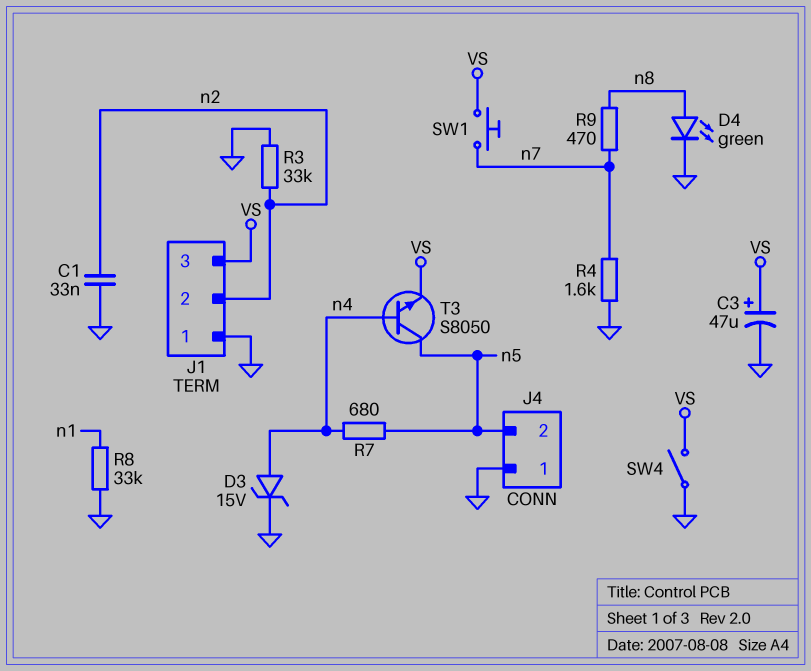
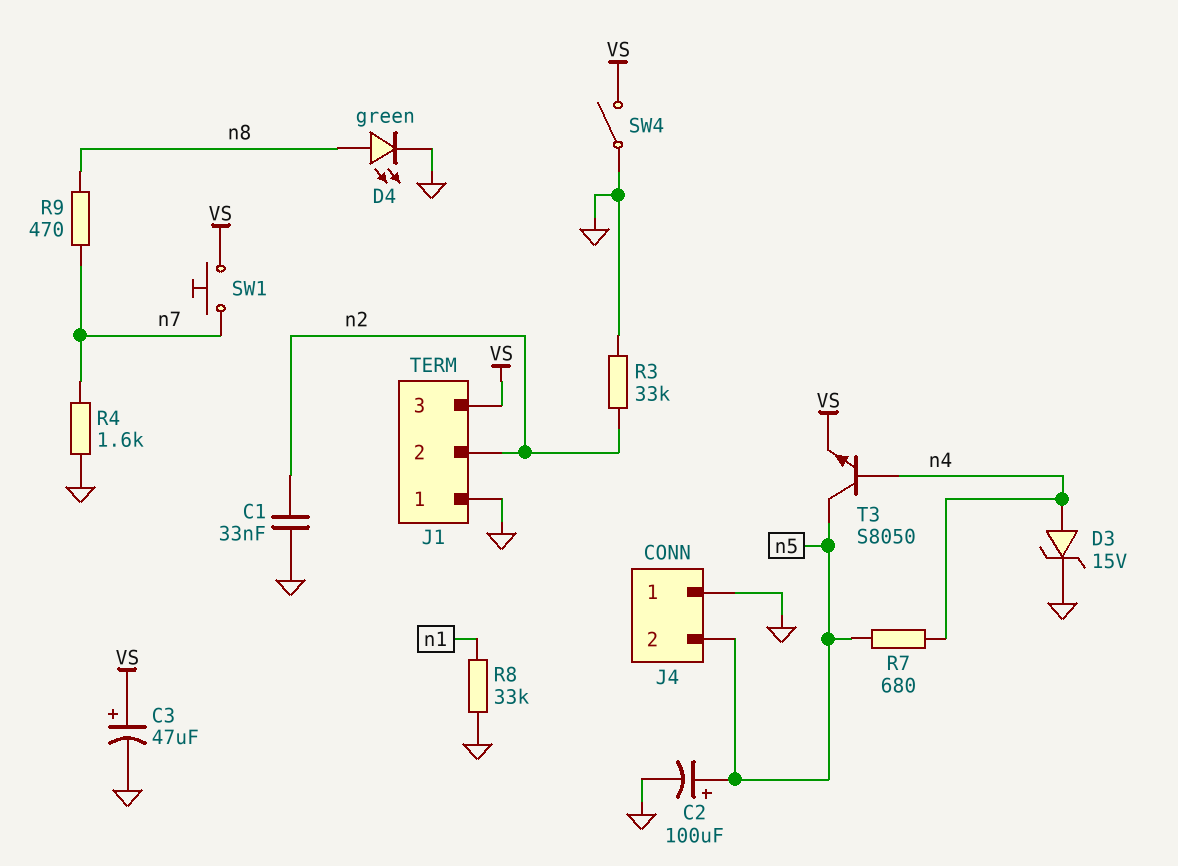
C2: none -> 100uF (plus n5, minus GND)

